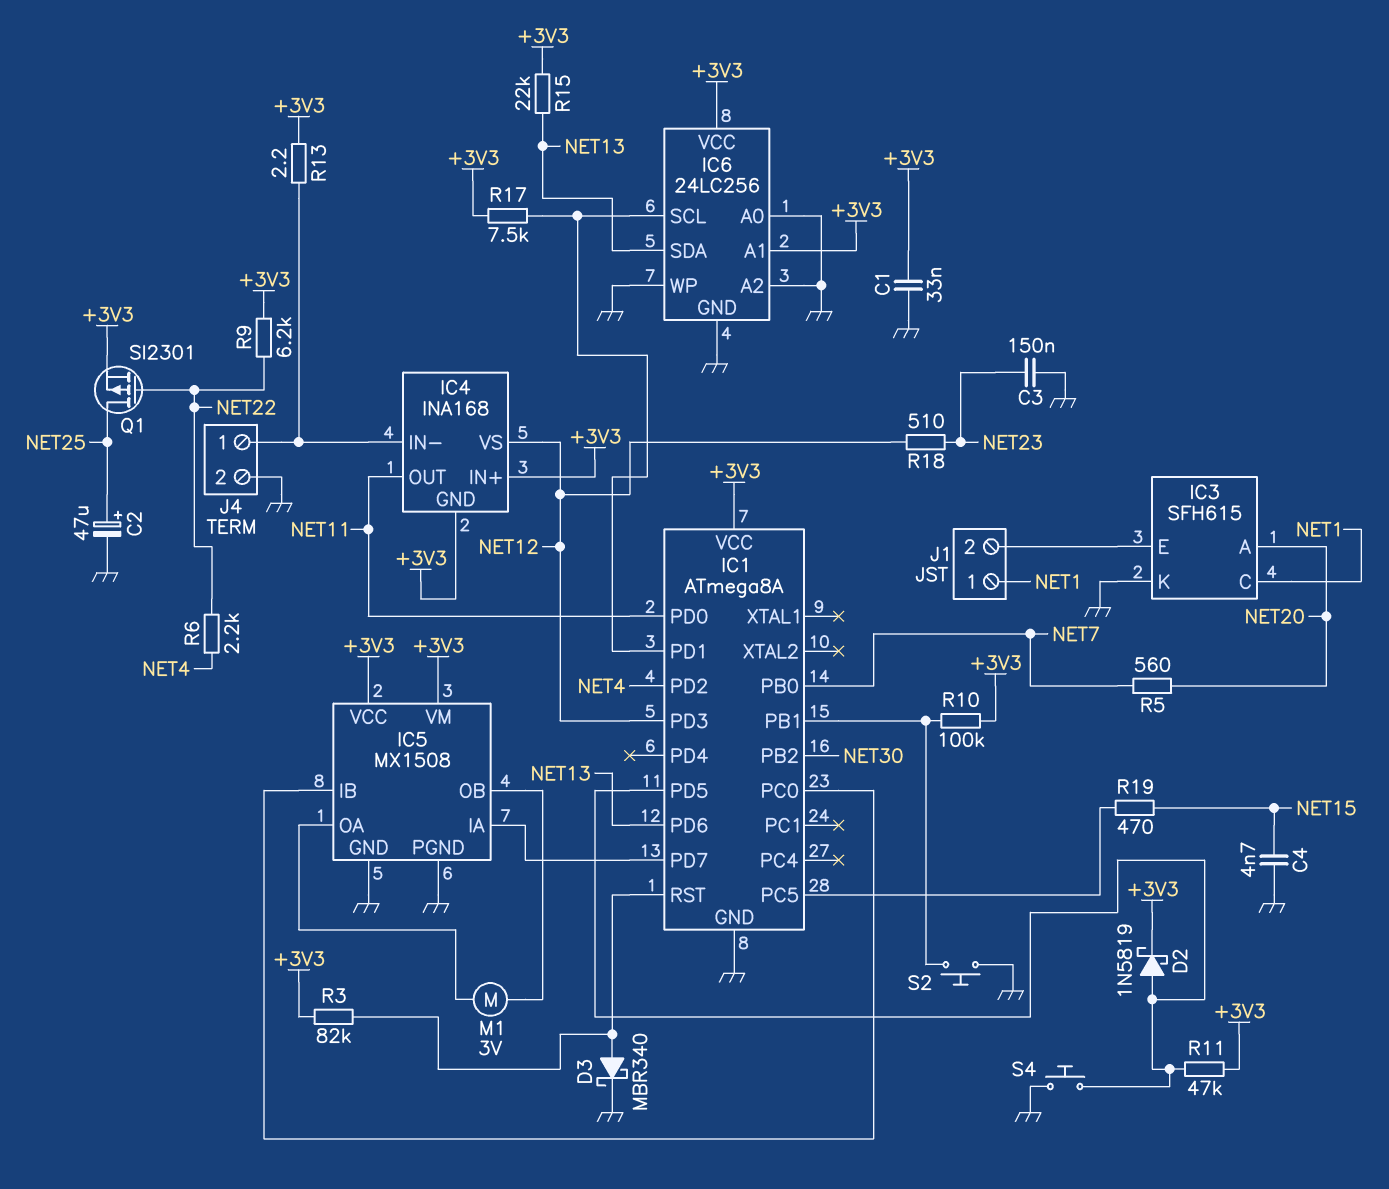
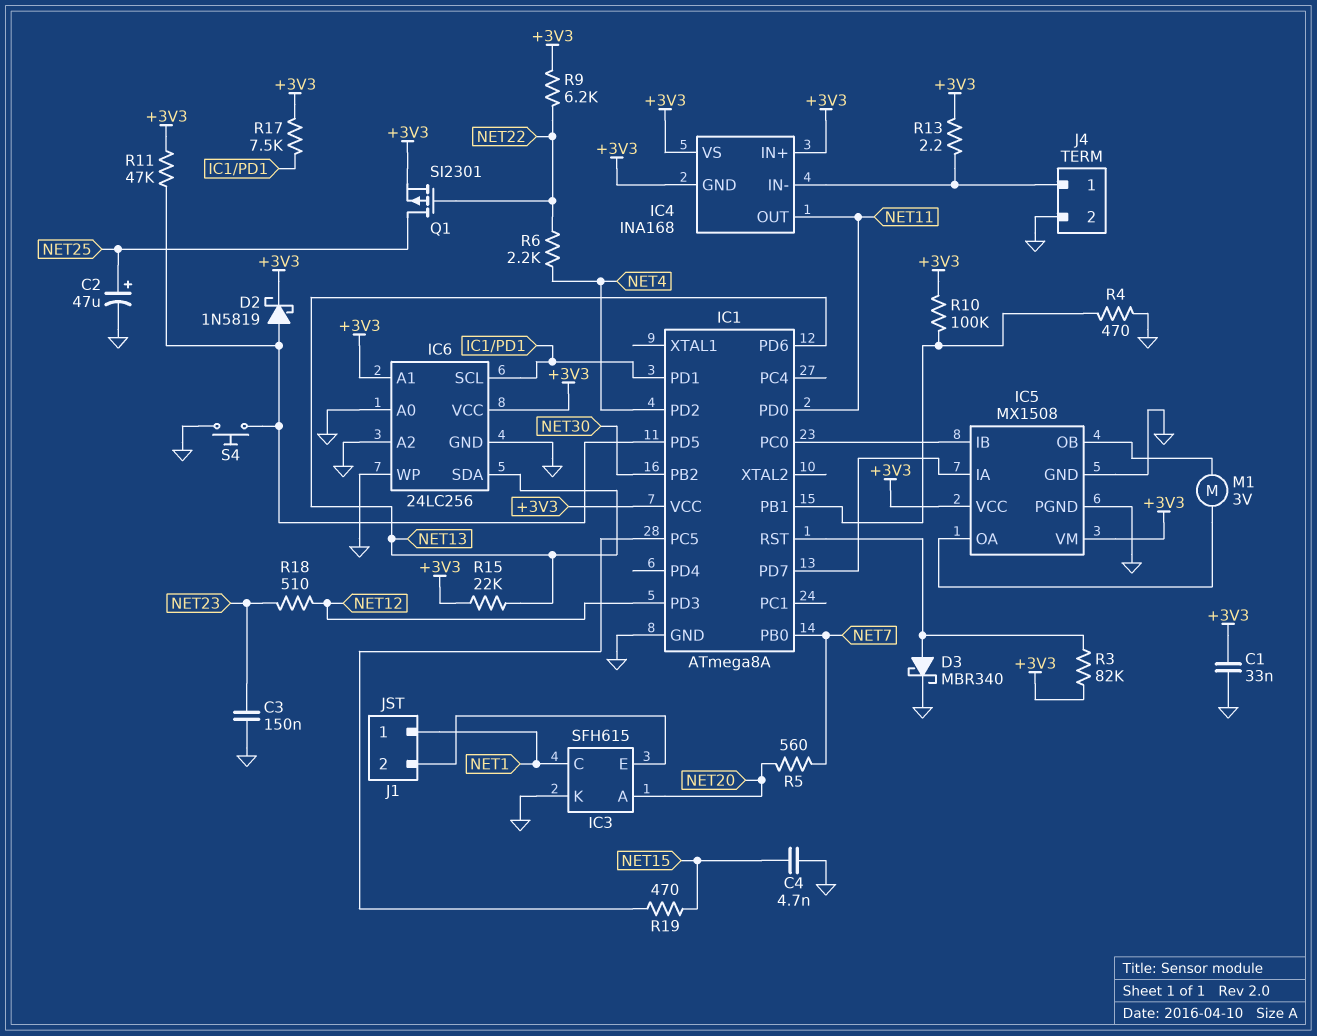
IC4 pin VS: NET12 -> +3V3
R4: none -> 470 (GND, IC1/PB1)
S2: button (GND, IC1/PB1) -> none

